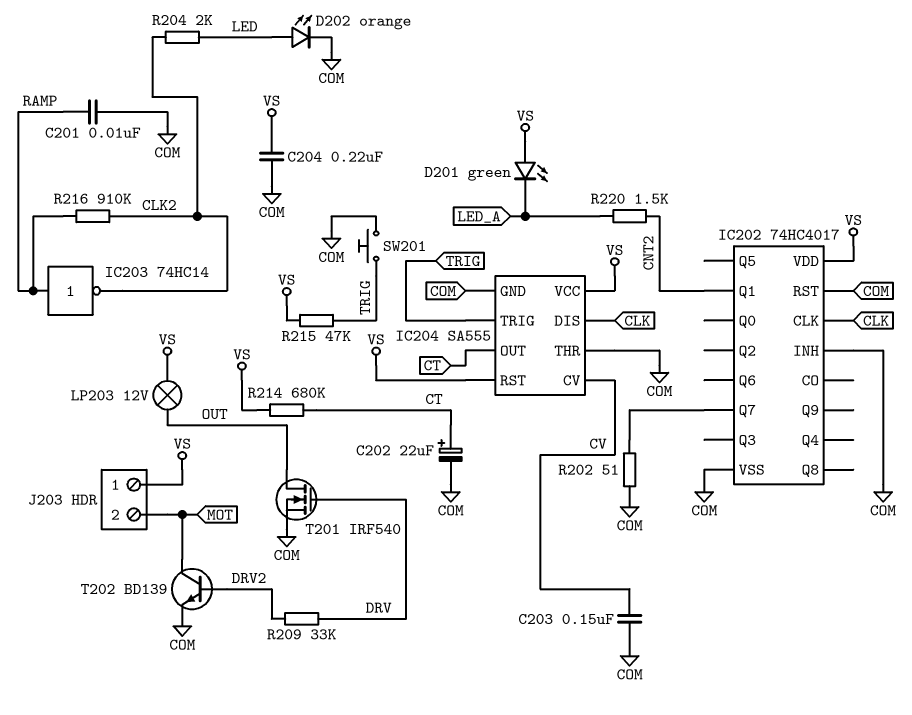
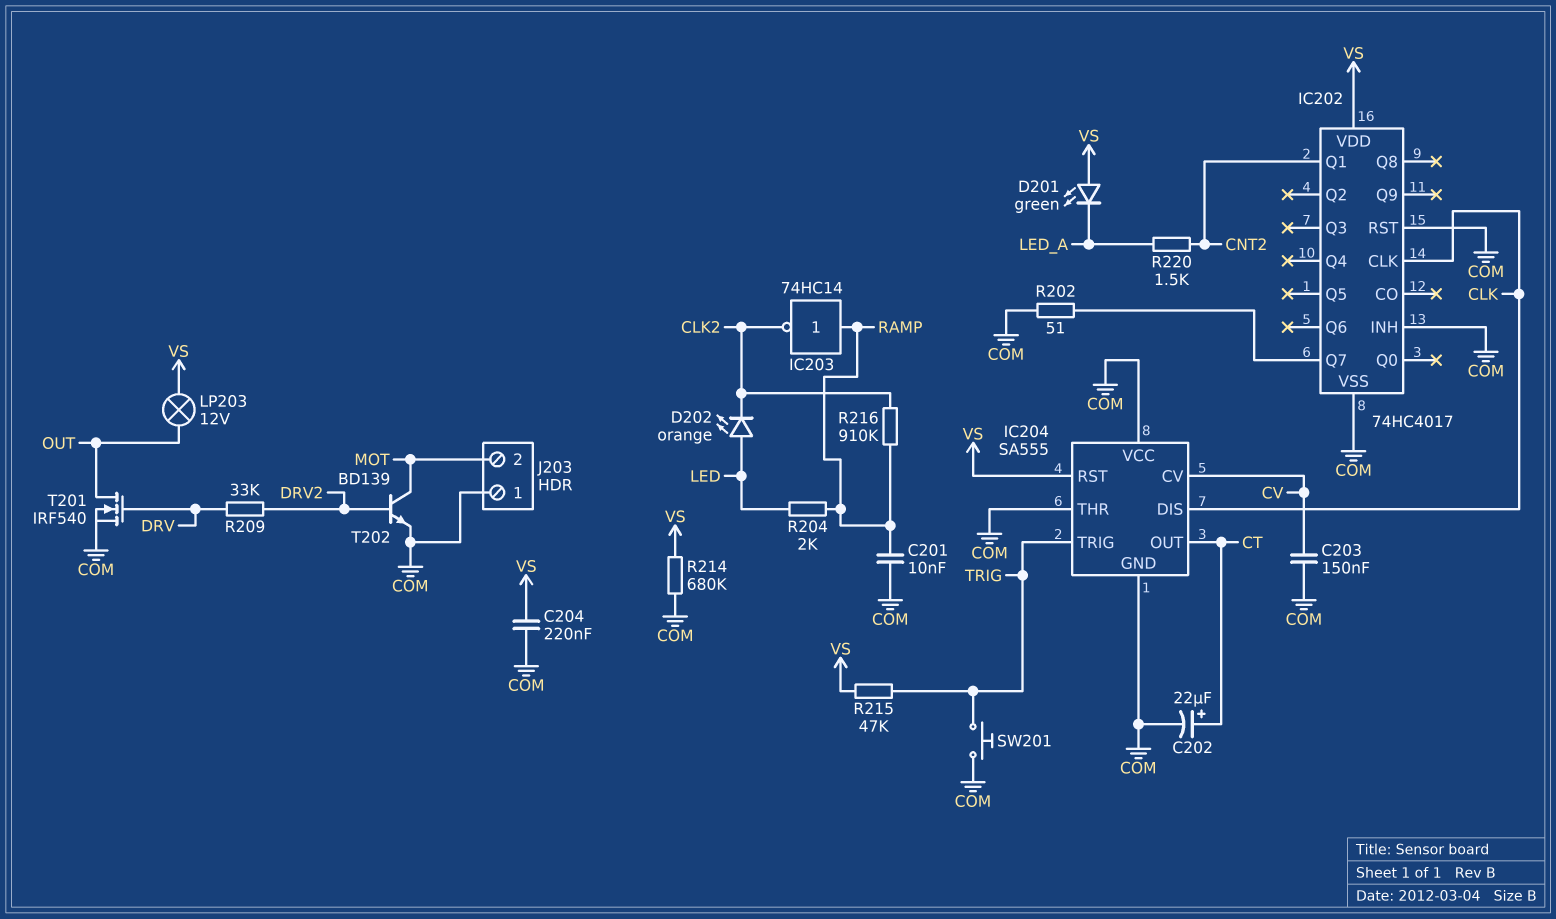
D202: LED orange (A LED, K COM) -> LED orange (A LED, K CLK2)
IC204 pin VCC: VS -> COM
J203 pin 1: VS -> COM
R204: 2k (CLK2, LED) -> 2k (LED, RAMP)
R214: 680k (CT, VS) -> 680k (COM, VS)

